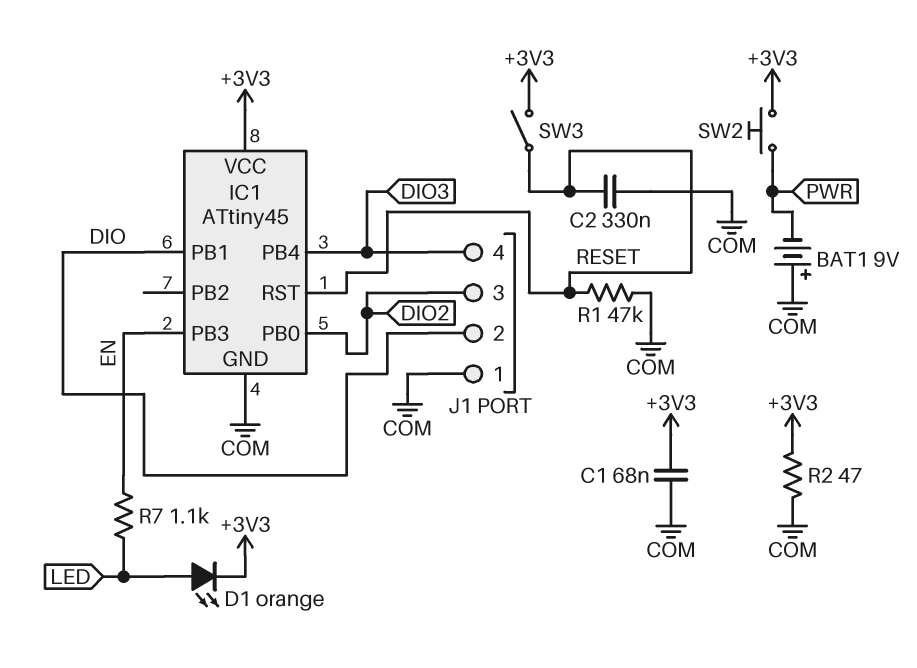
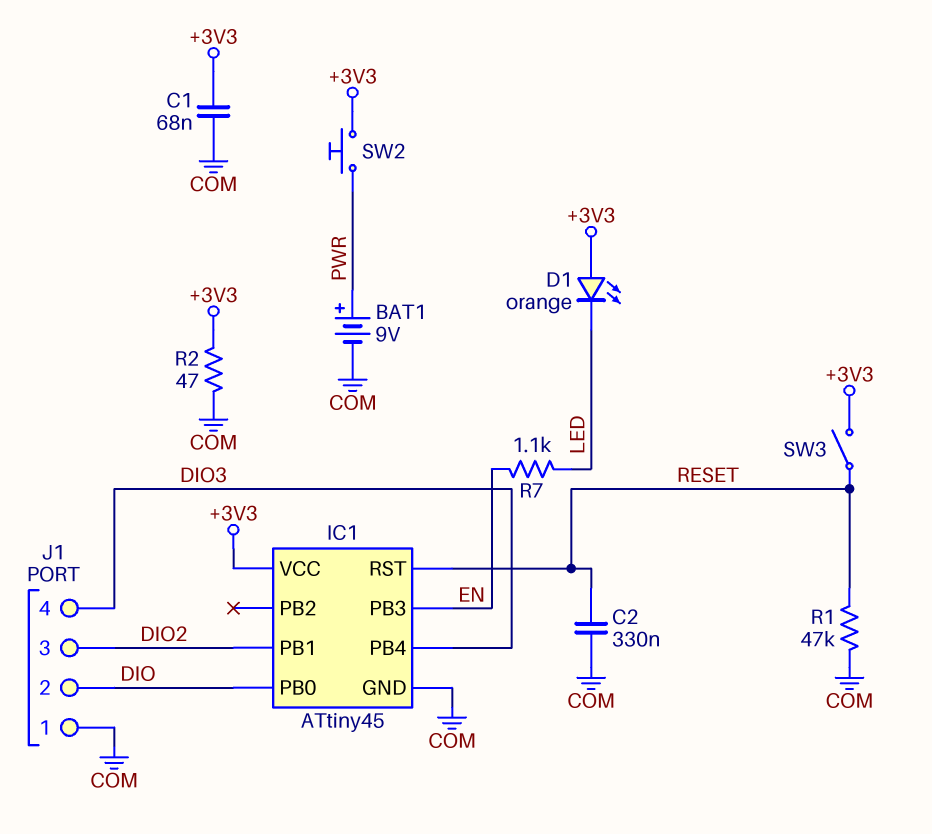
BAT1: 9V (plus COM, minus PWR) -> 9V (plus PWR, minus COM)
D1: LED orange (A LED, K +3V3) -> LED orange (A +3V3, K LED)
IC1 pin PB0: DIO2 -> DIO
IC1 pin PB1: DIO -> DIO2

